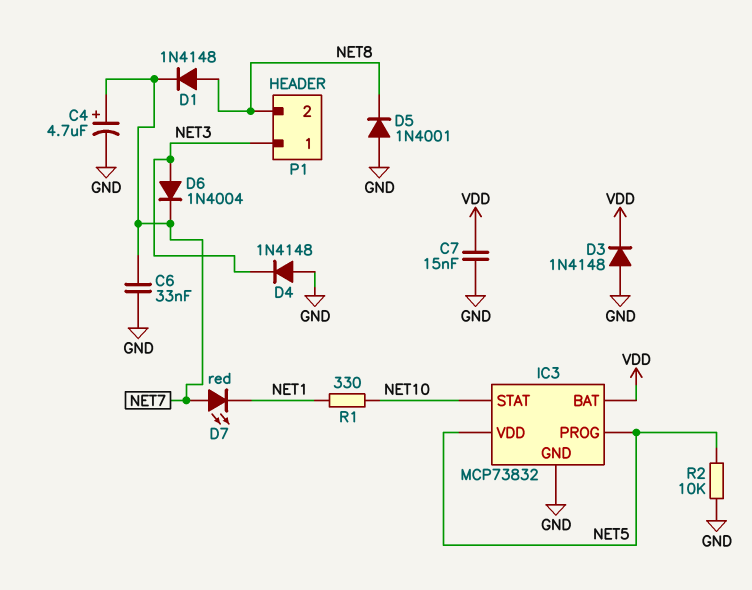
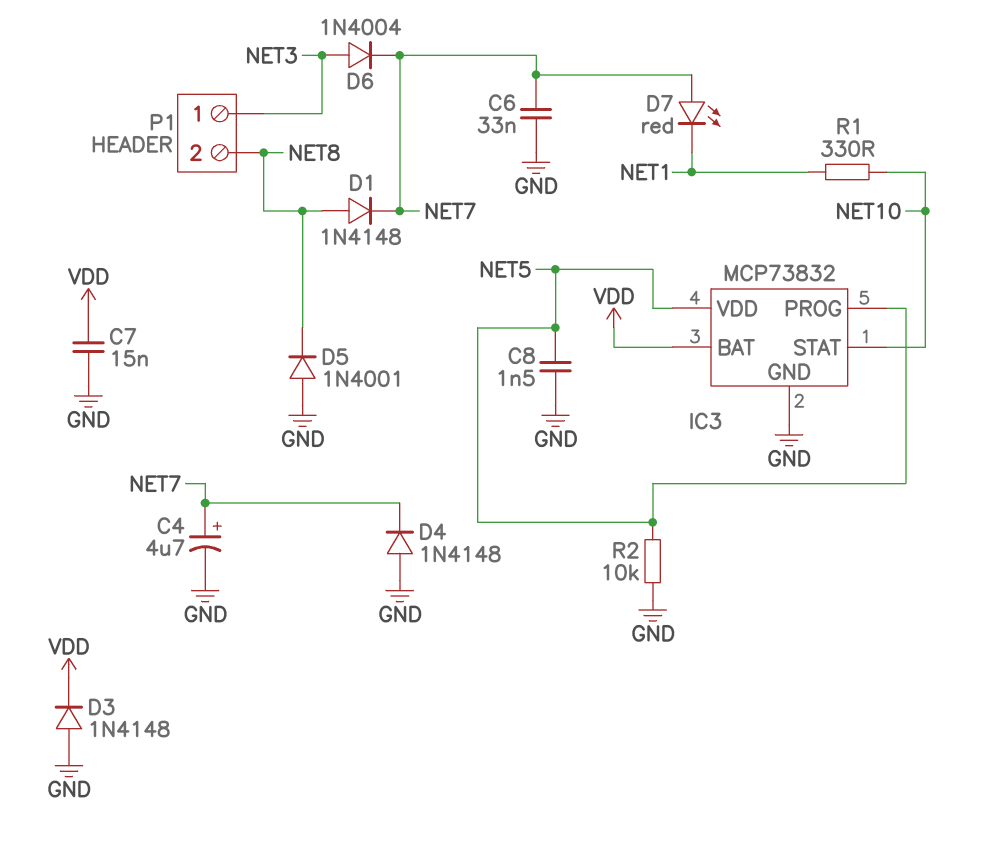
C8: none -> 1.5nF (GND, NET5)
D4: diode 1N4148 (A GND, K NET3) -> diode 1N4148 (A GND, K NET7)

